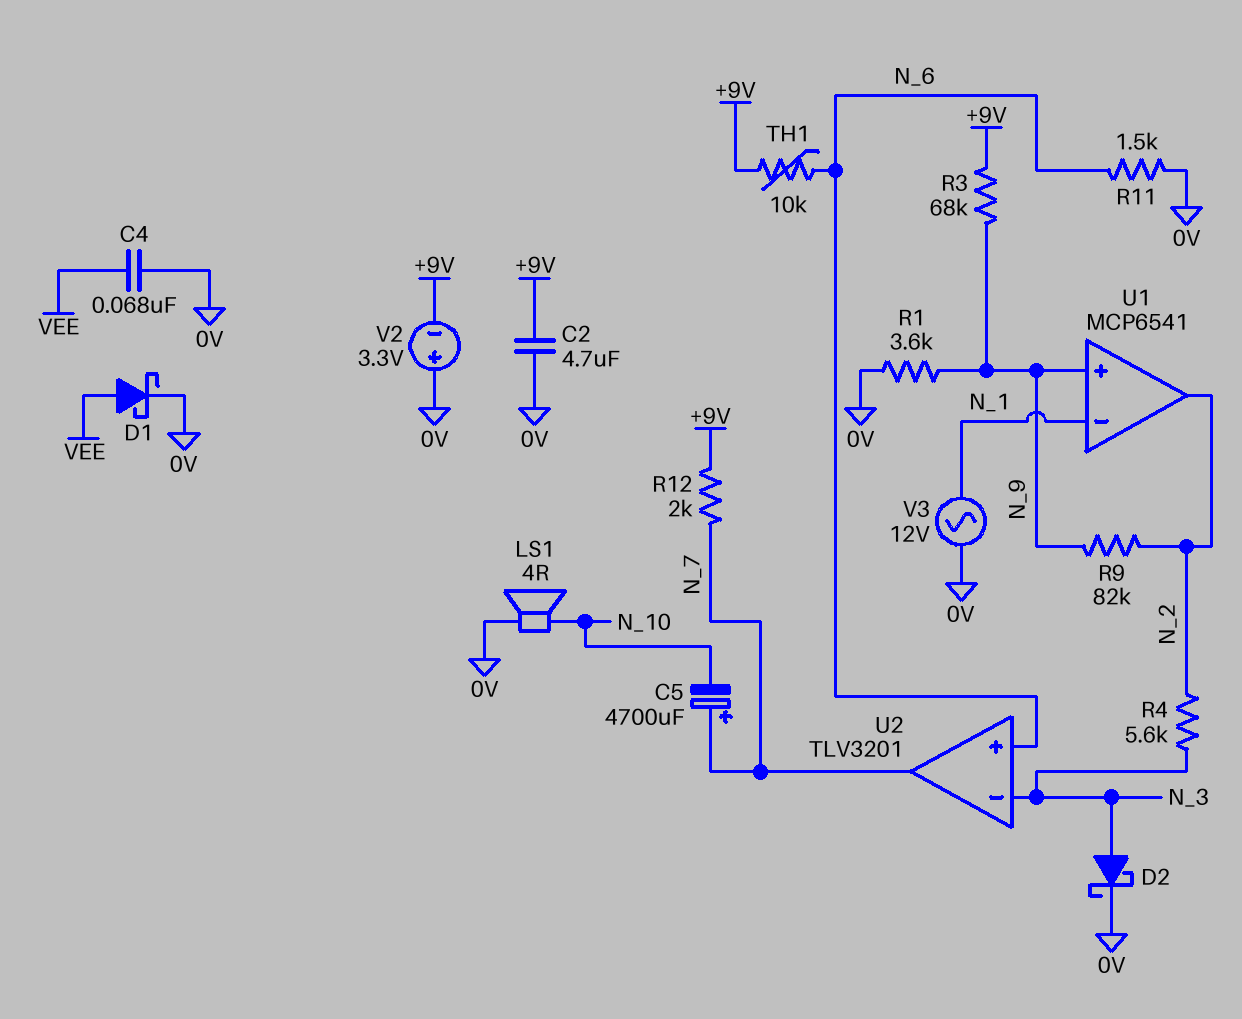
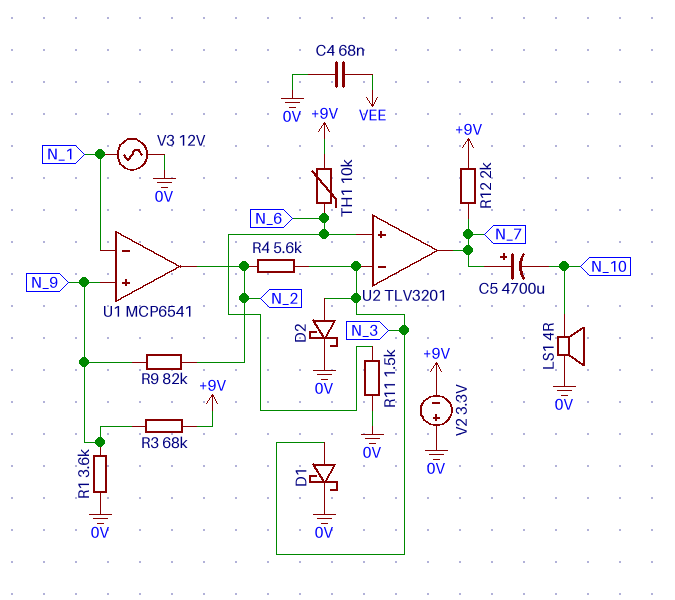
C2: 4.7uF (+9V, 0V) -> none
D1: schottky (A VEE, K 0V) -> schottky (A N_3, K 0V)

